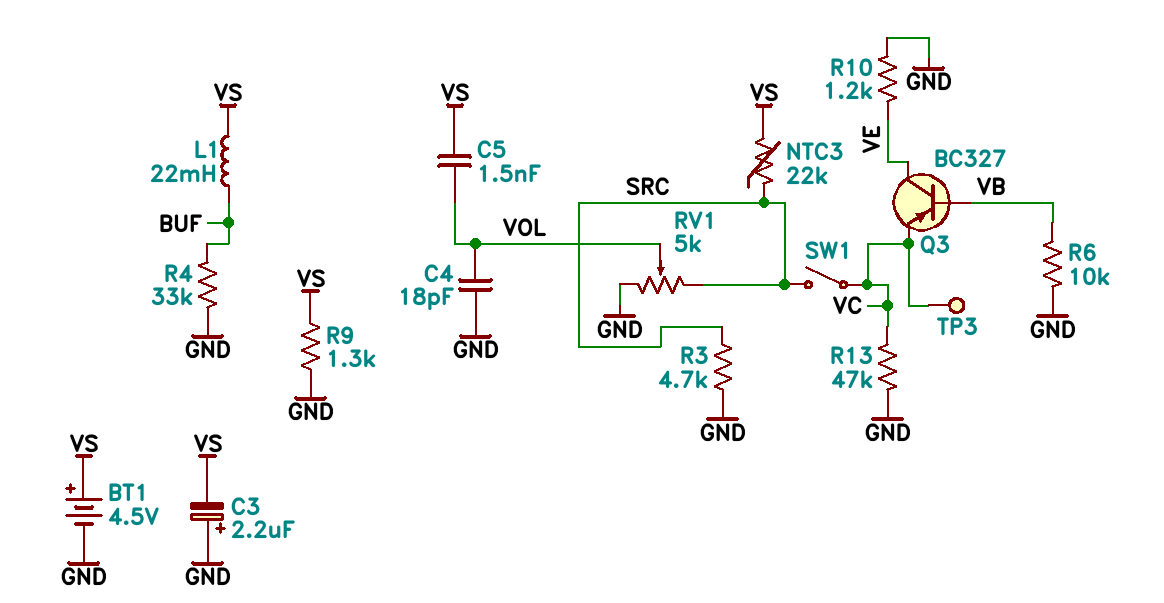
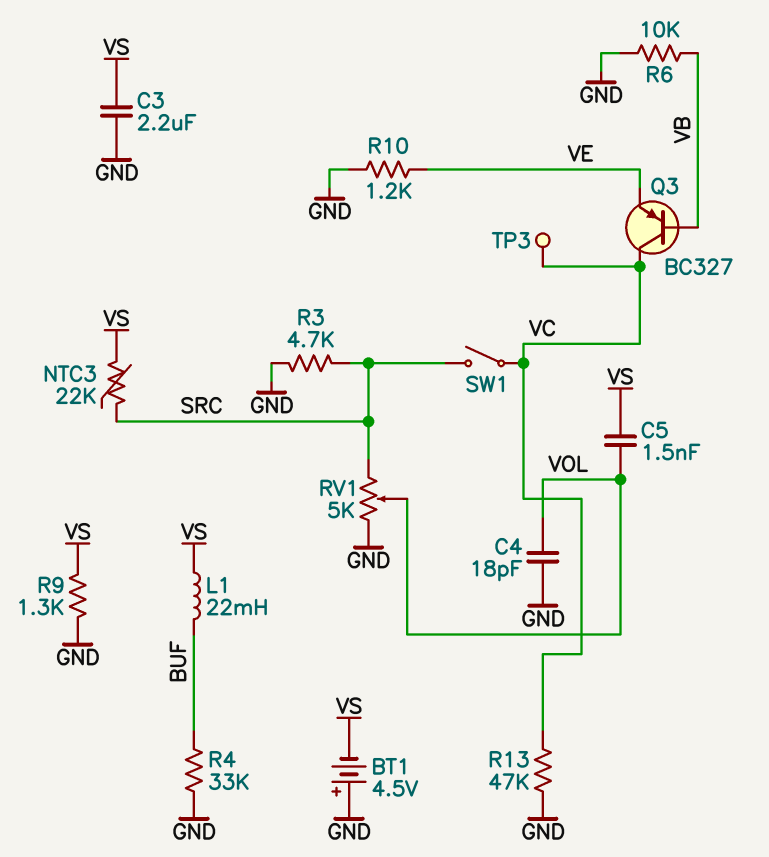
BT1: 4.5V (plus VS, minus GND) -> 4.5V (plus GND, minus VS)
C3: 2.2uF (plus GND, minus VS) -> 2.2uF (GND, VS)
Q3: PNP BC327 (B VB, C VE, E VC) -> PNP BC327 (B VB, C VC, E VE)

